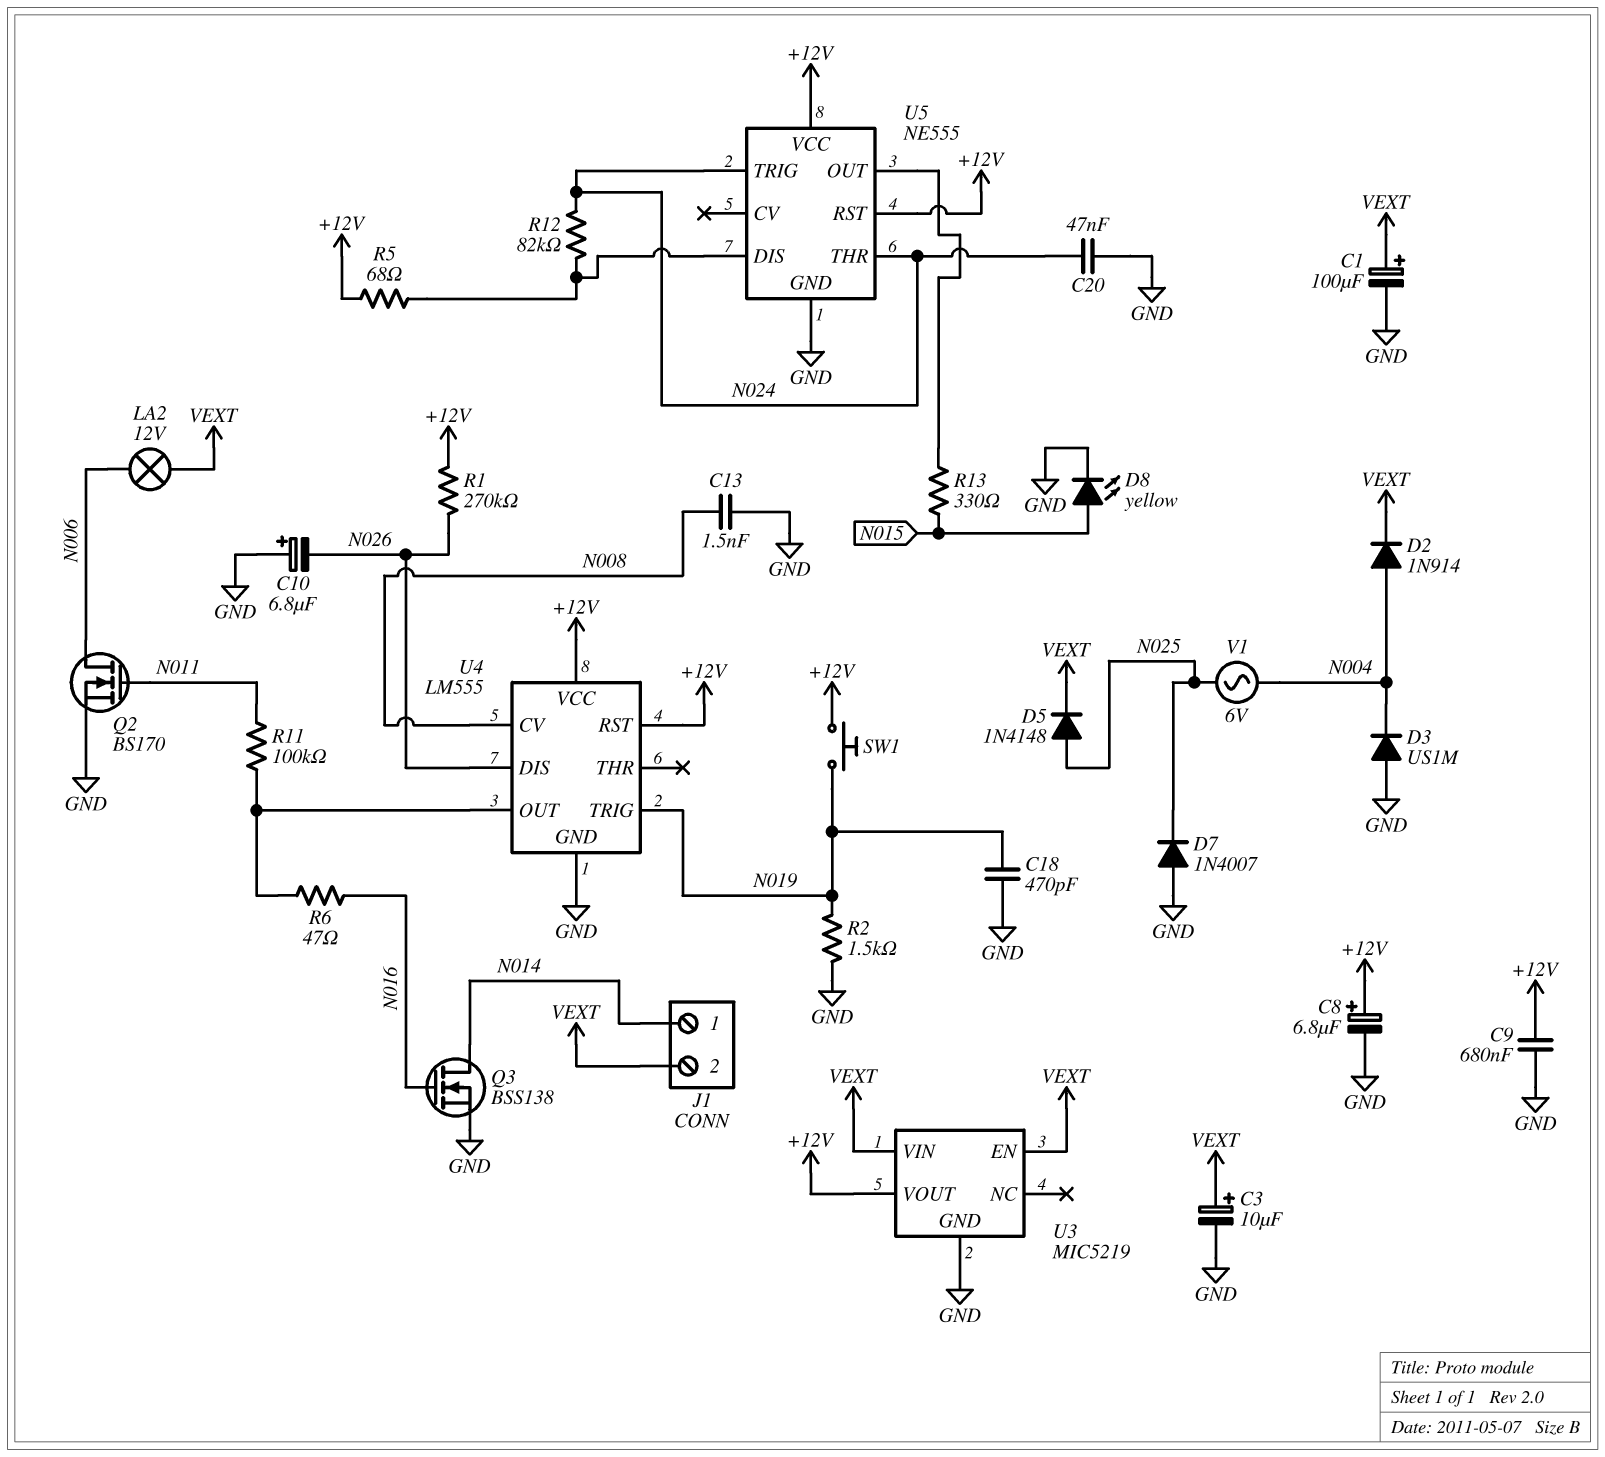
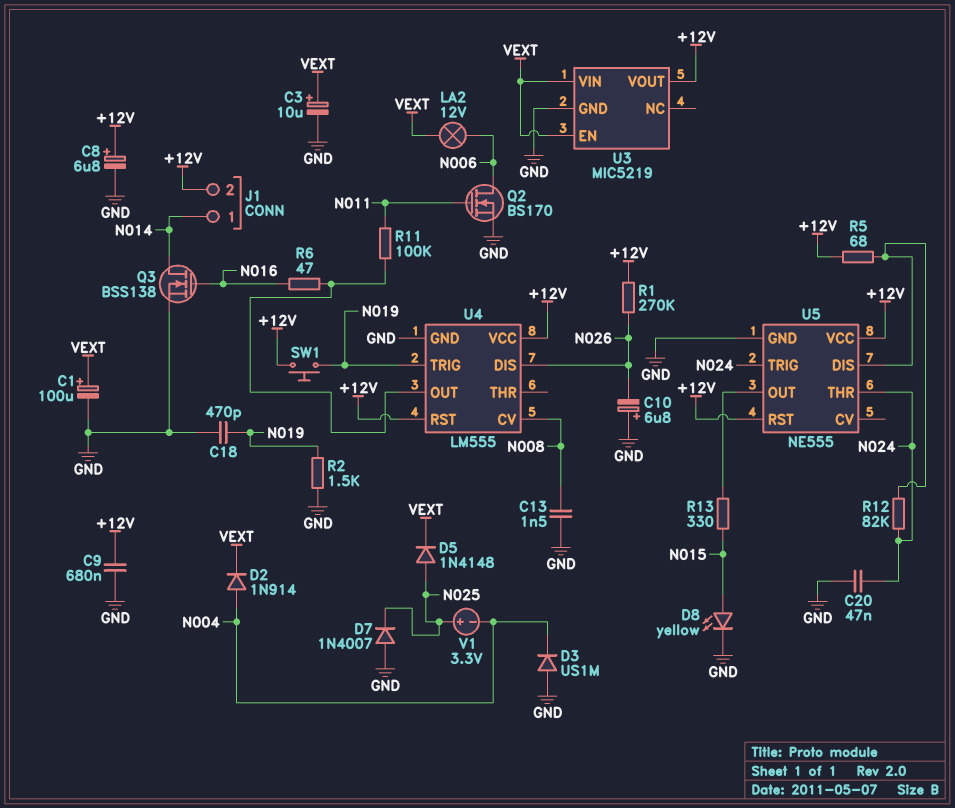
J1 pin 2: VEXT -> +12V
V1: AC 6V (N004, N025) -> 3.3V (plus N025, minus N004)

